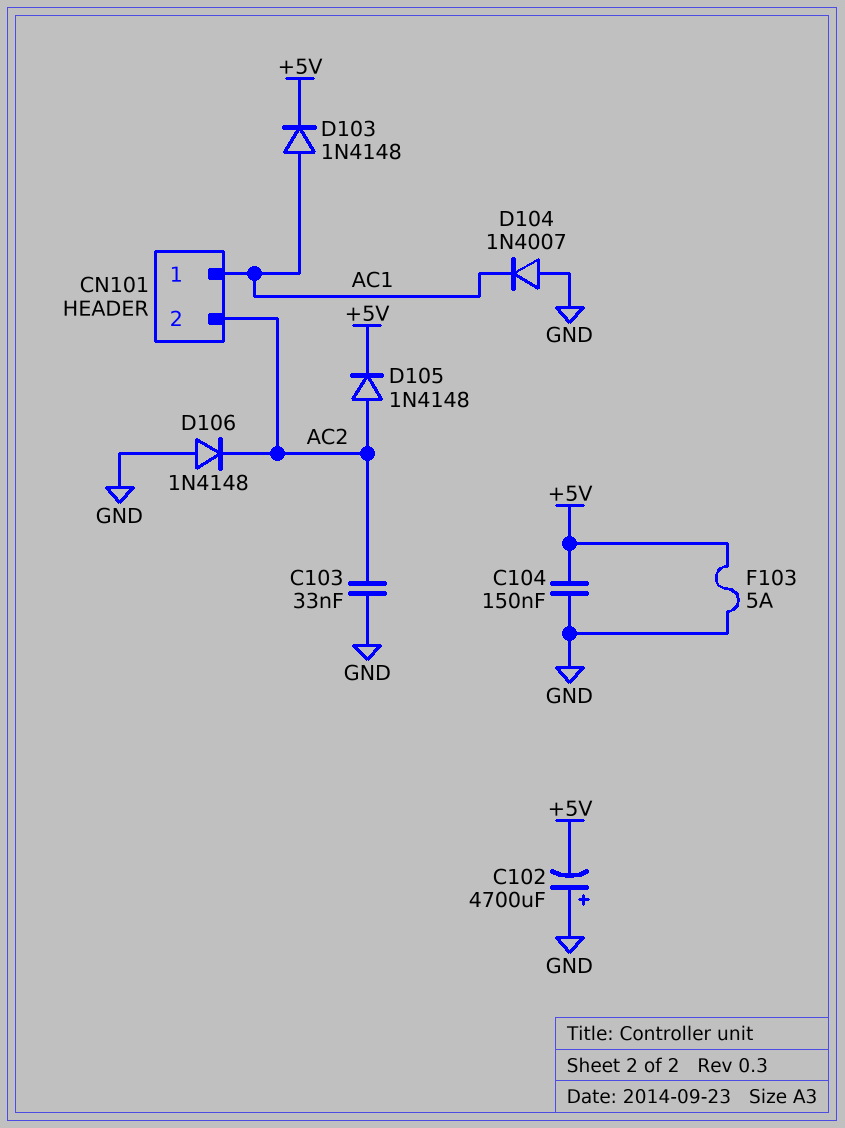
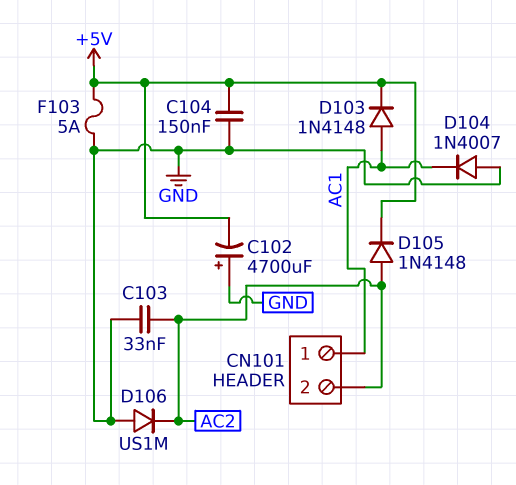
D106: diode 1N4148 (A GND, K AC2) -> diode US1M (A GND, K AC2)

